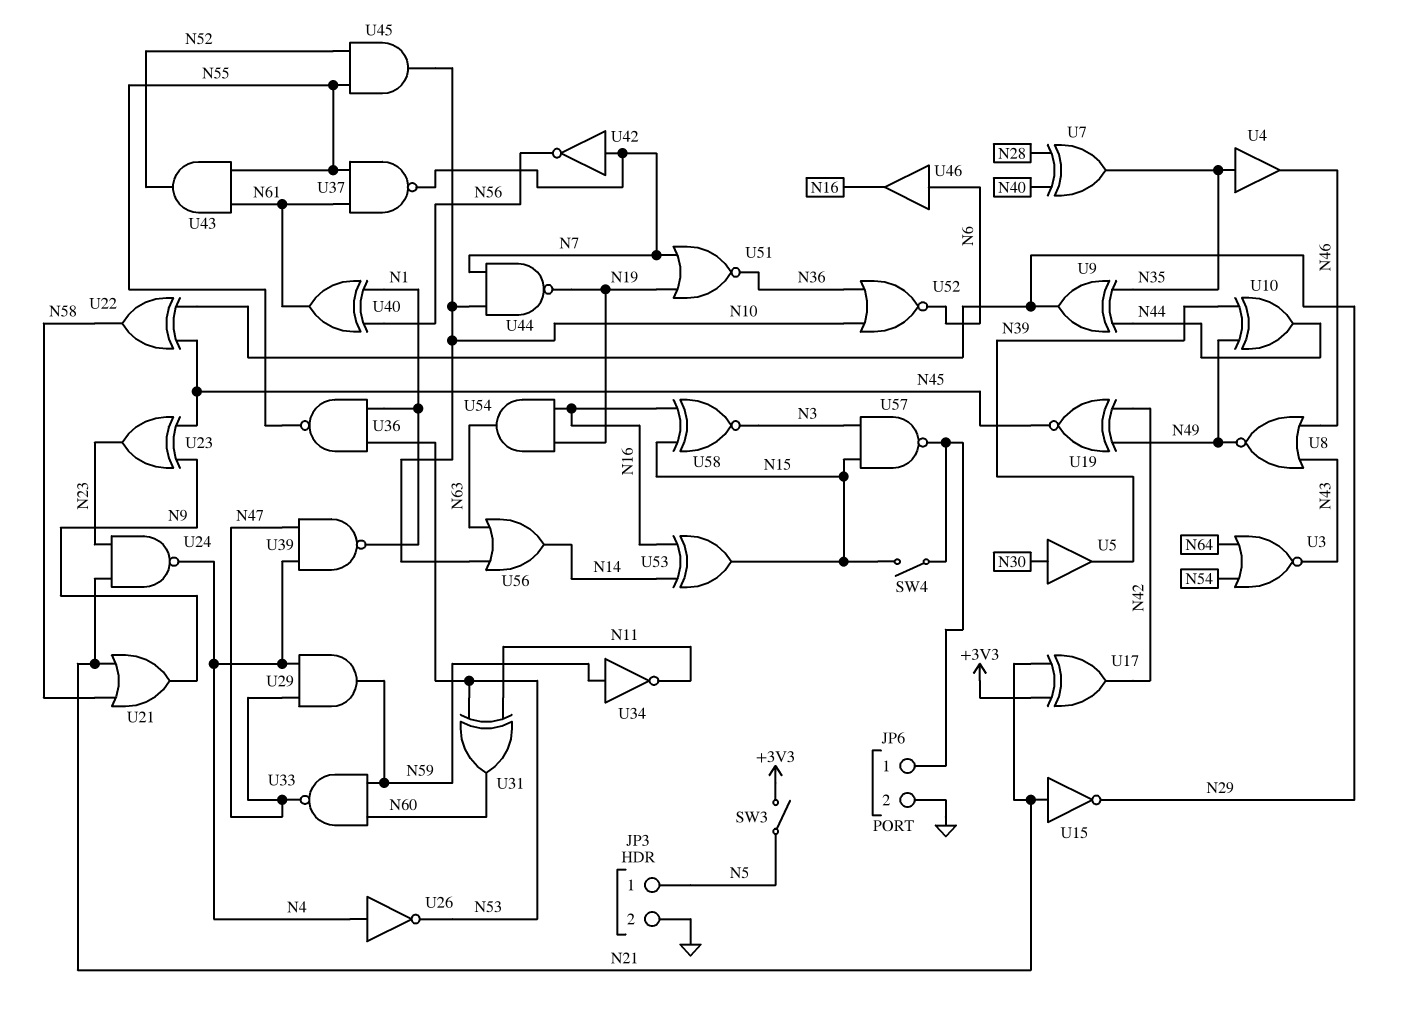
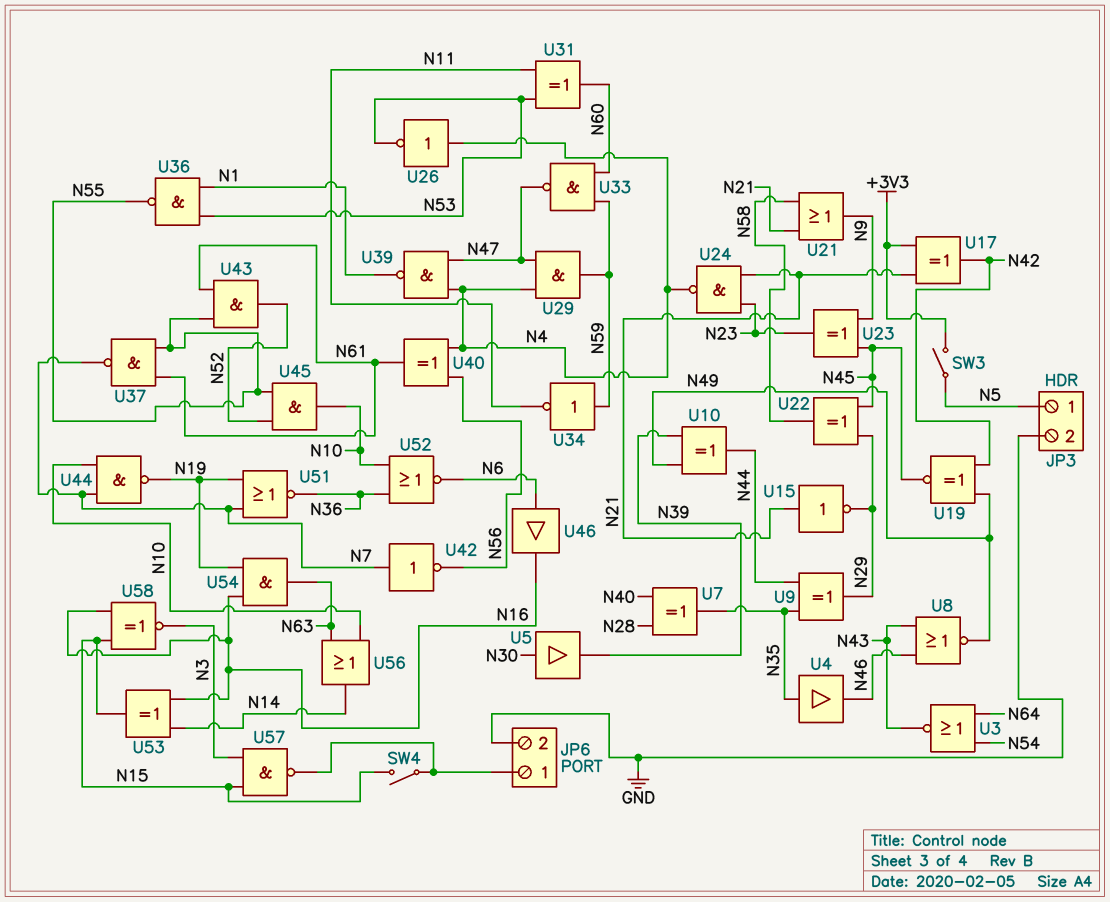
U40: XOR (in N1, in N56, out N61) -> XOR (in N4, in N56, out N61)

